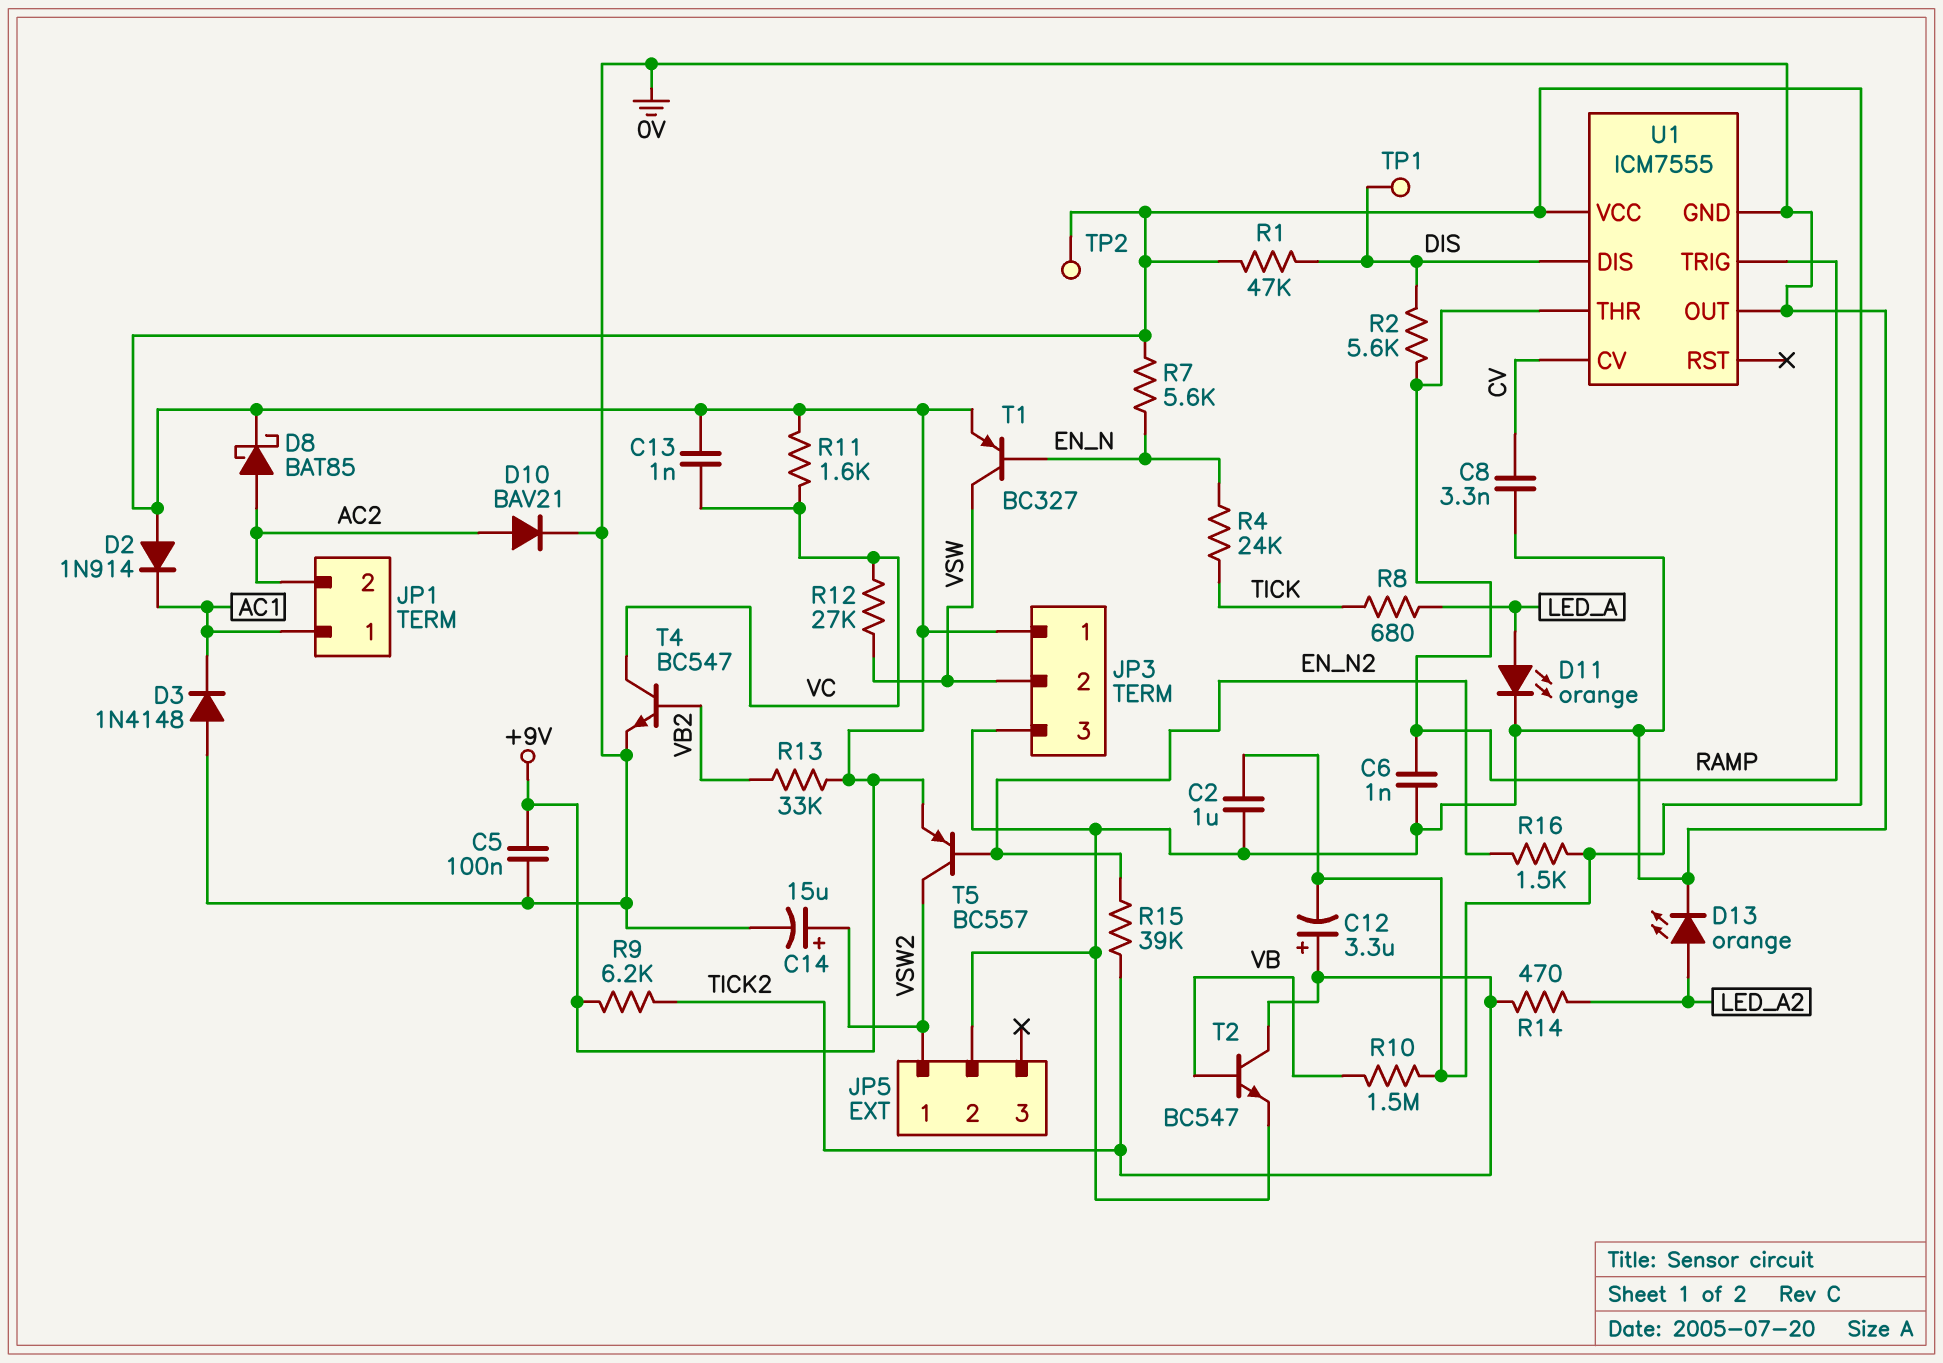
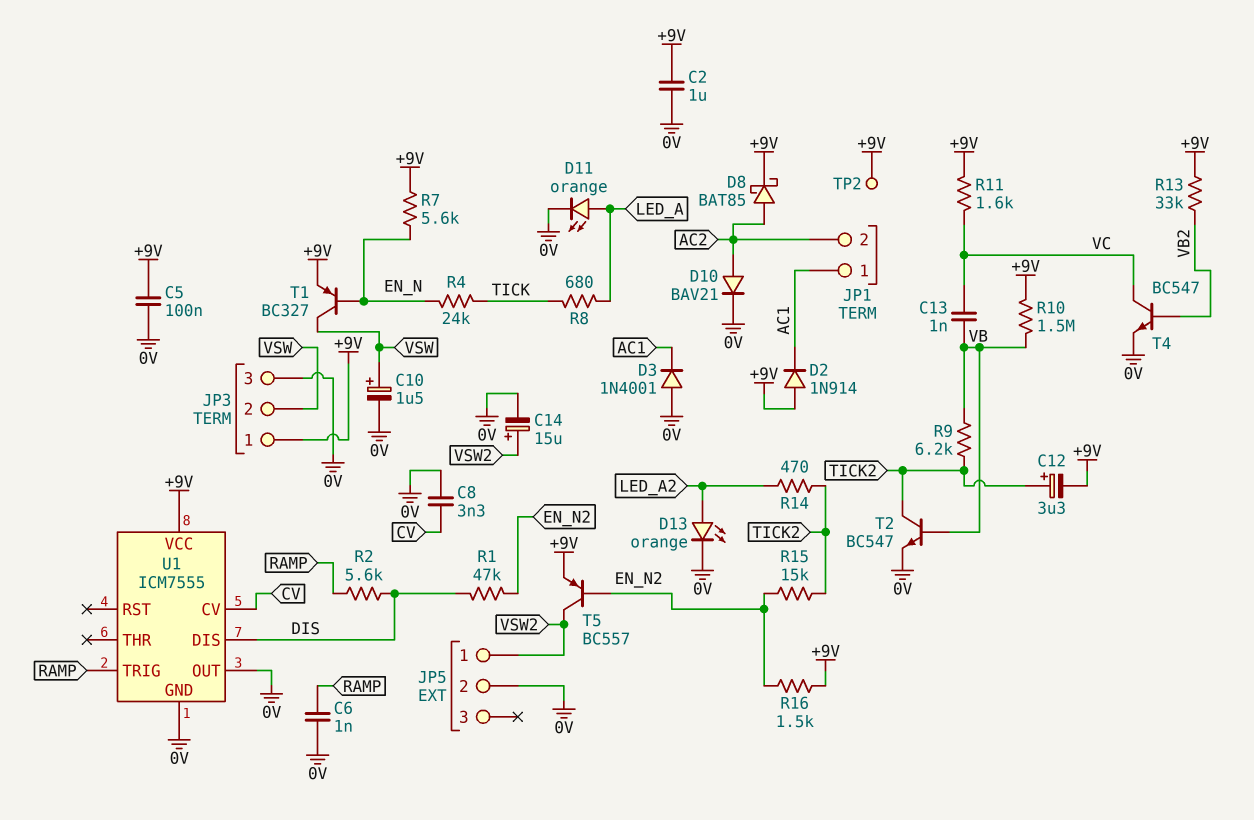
C10: none -> 1.5uF (plus VSW, minus 0V)
C13: 1nF (+9V, VC) -> 1nF (VB, VC)
D3: diode 1N4148 (A 0V, K AC1) -> diode 1N4001 (A 0V, K AC1)
R1: 47k (+9V, DIS) -> 47k (DIS, EN_N2)
R9: 6.2k (+9V, TICK2) -> 6.2k (TICK2, VB)
R12: 27k (VC, VSW) -> none
R15: 39k (EN_N2, TICK2) -> 15k (EN_N2, TICK2)
TP1: test point (DIS) -> none
U1 pin THR: RAMP -> none

